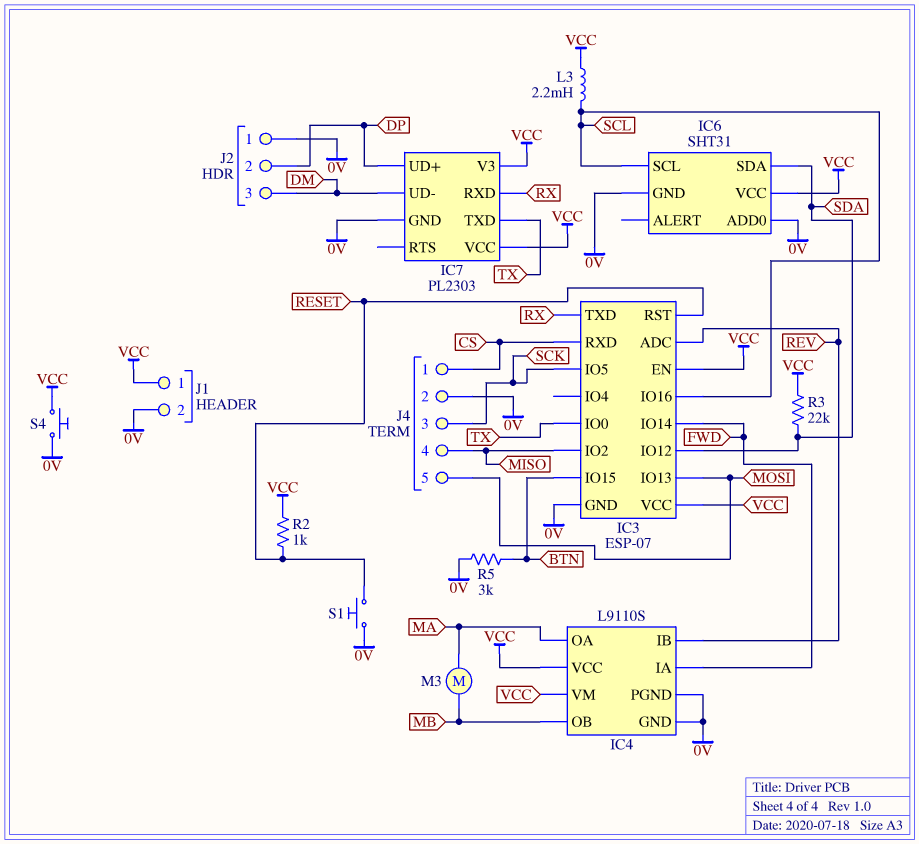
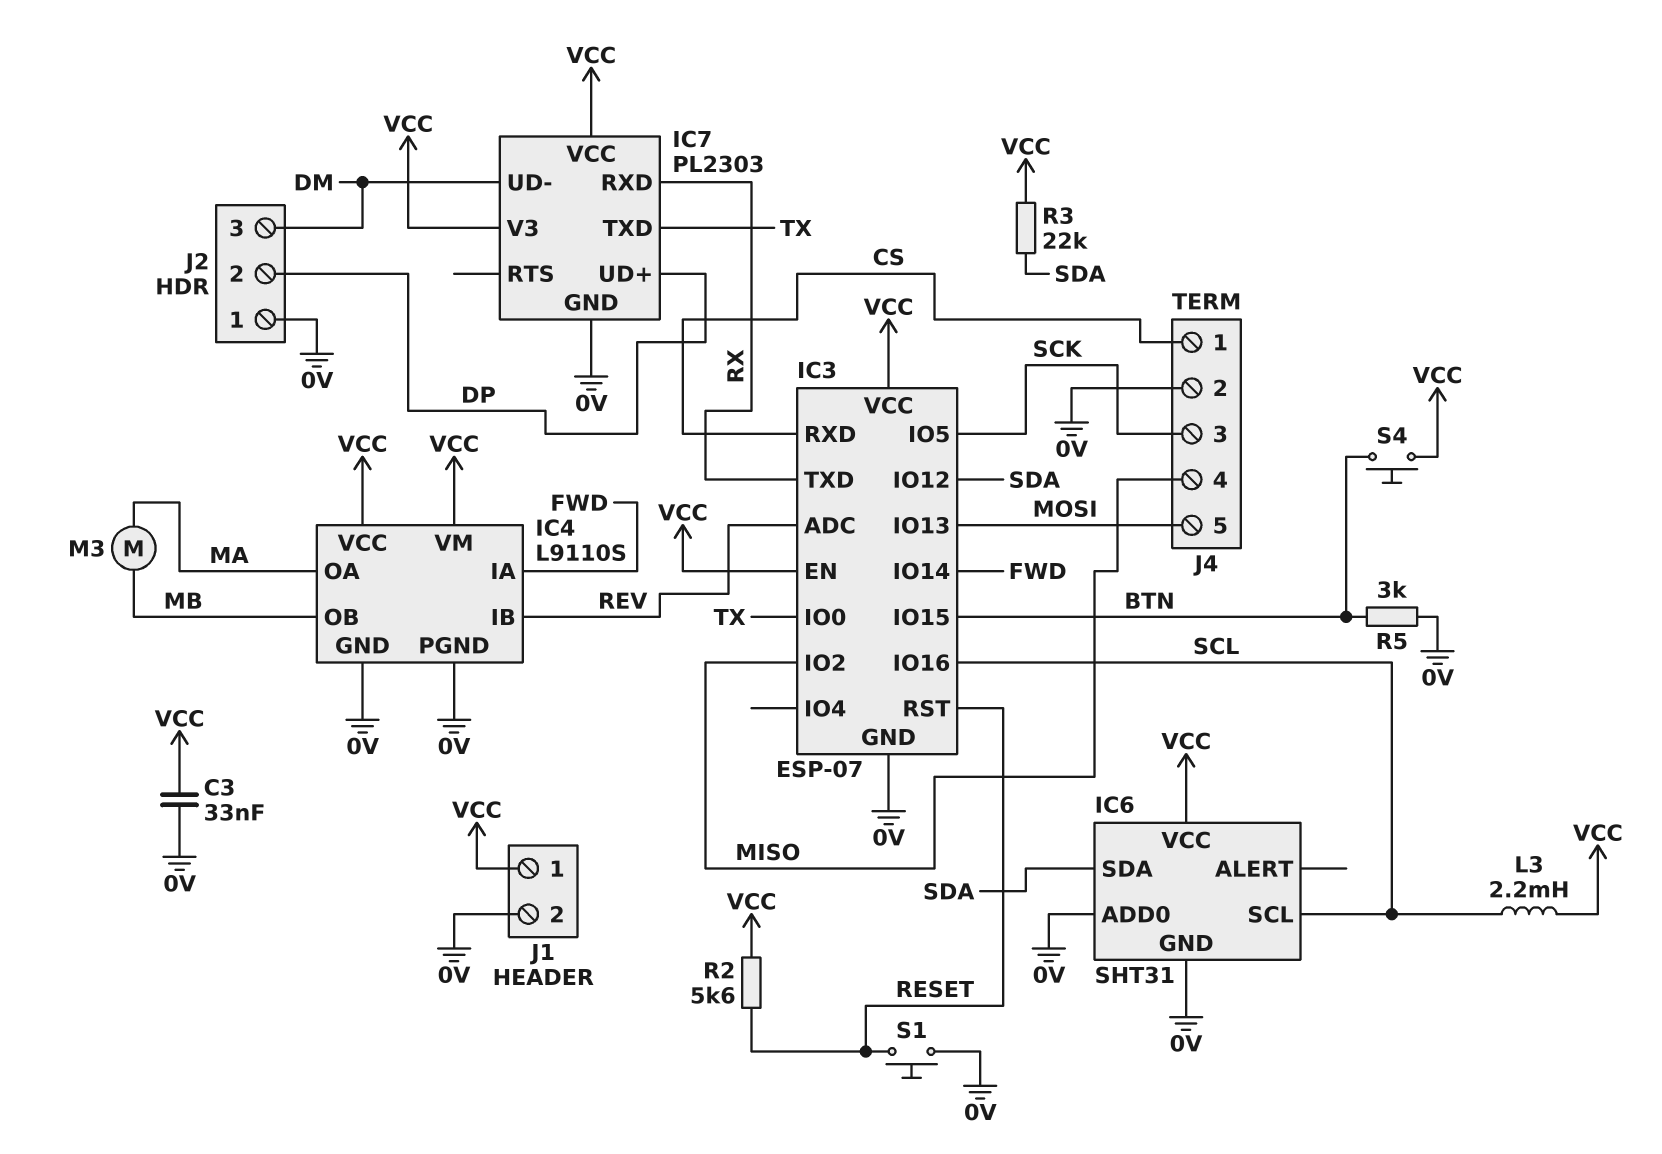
C3: none -> 33nF (0V, VCC)
R2: 1k (RESET, VCC) -> 5.6k (RESET, VCC)
S4: button (0V, VCC) -> button (BTN, VCC)

